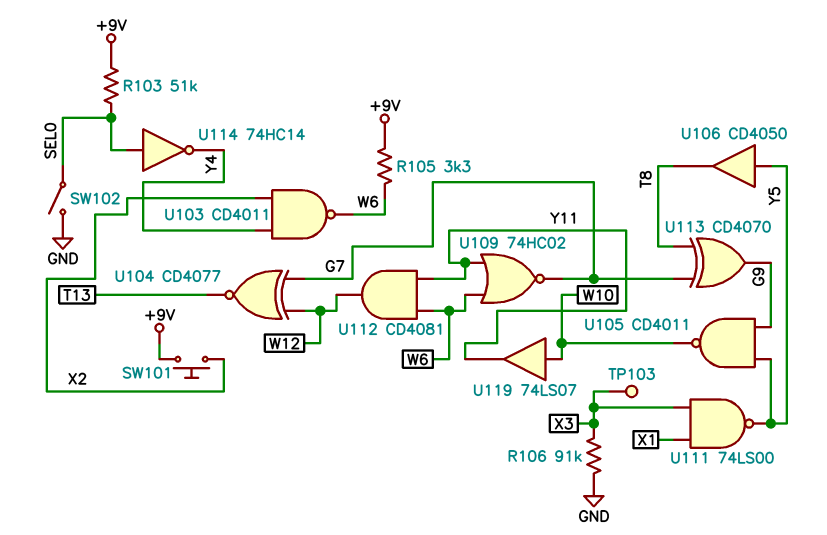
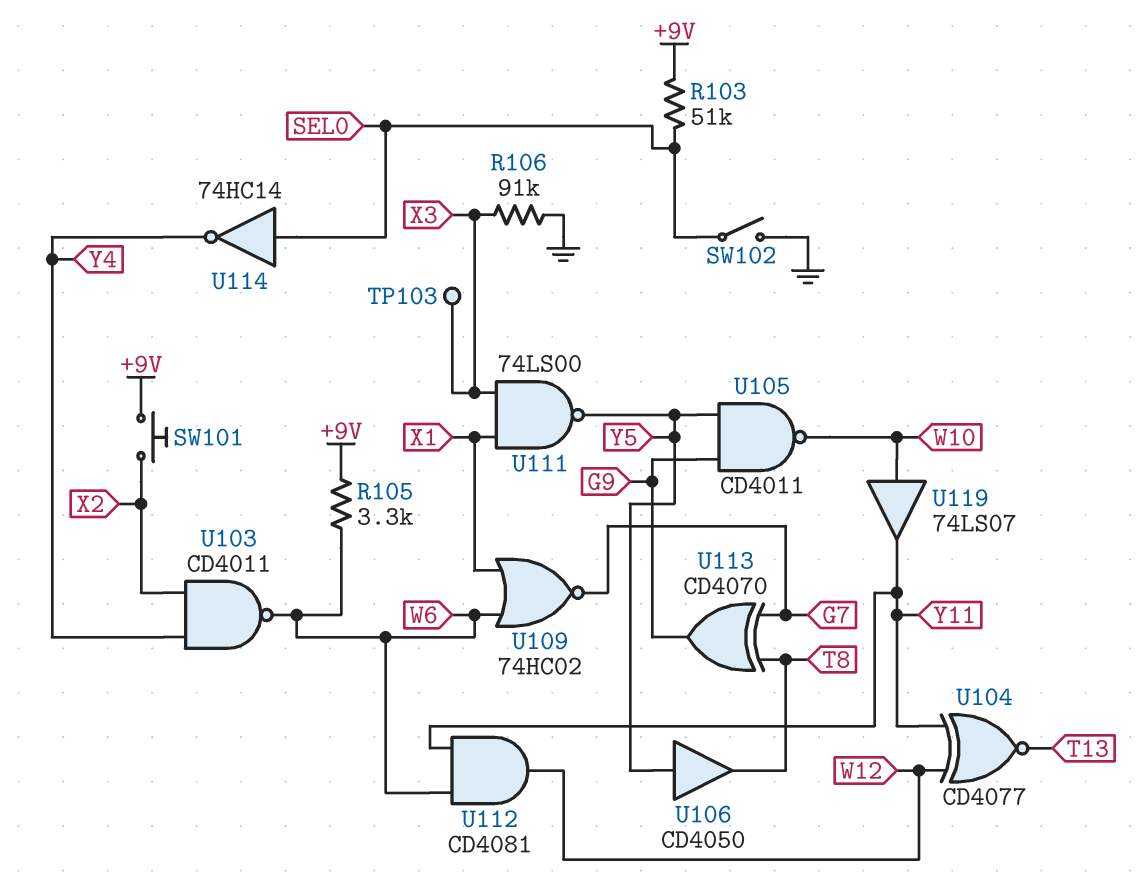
U104: XNOR CD4077 (in G7, in W12, out T13) -> XNOR CD4077 (in W12, in Y11, out T13)
U109: NOR 74HC02 (in W6, in Y11, out G7) -> NOR 74HC02 (in W6, in X1, out G7)

